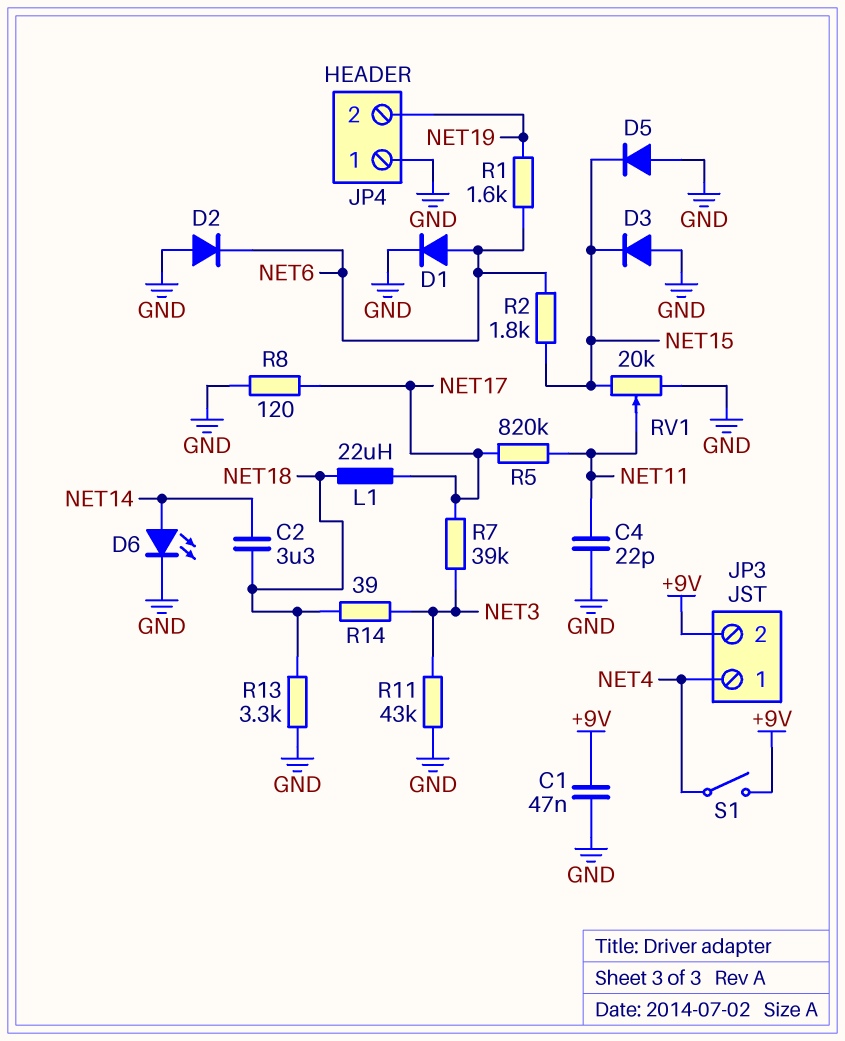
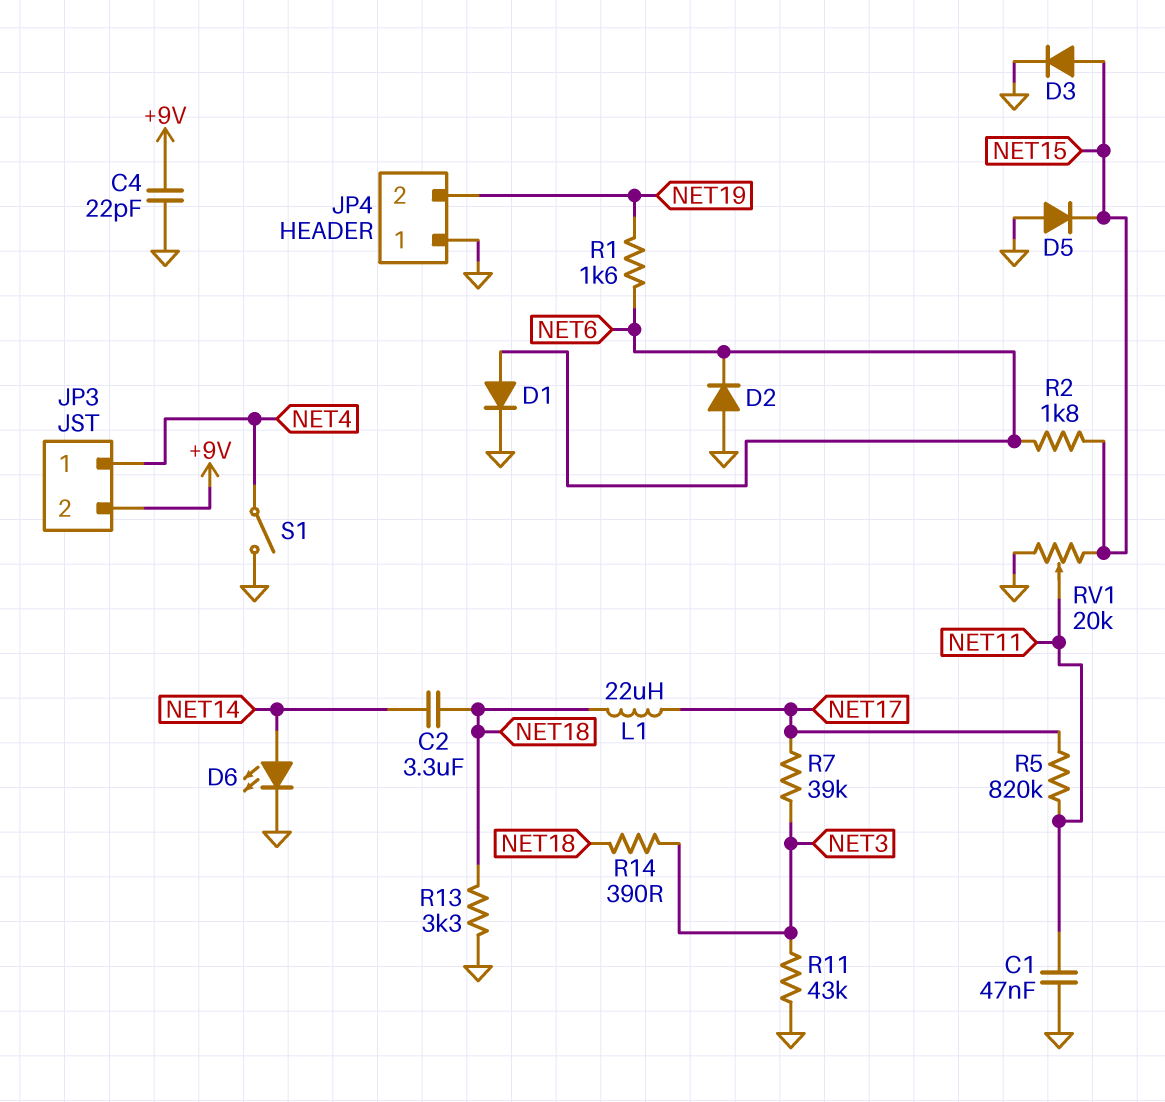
C1: 47nF (+9V, GND) -> 47nF (GND, NET11)
C4: 22pF (GND, NET11) -> 22pF (+9V, GND)
D3: diode (A GND, K NET15) -> diode (A NET15, K GND)
R8: 120 (GND, NET17) -> none
R14: 39 (NET3, NET18) -> 390 (NET3, NET18)
S1: switch (+9V, NET4) -> switch (GND, NET4)

